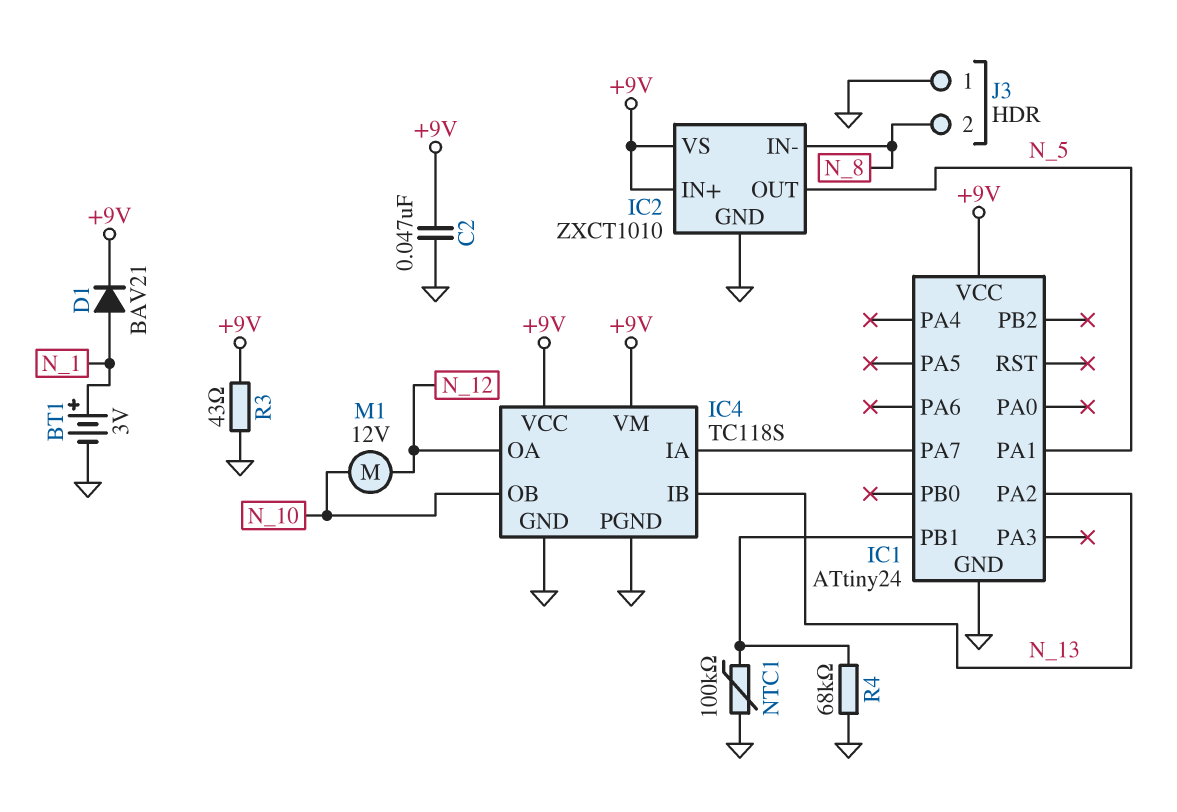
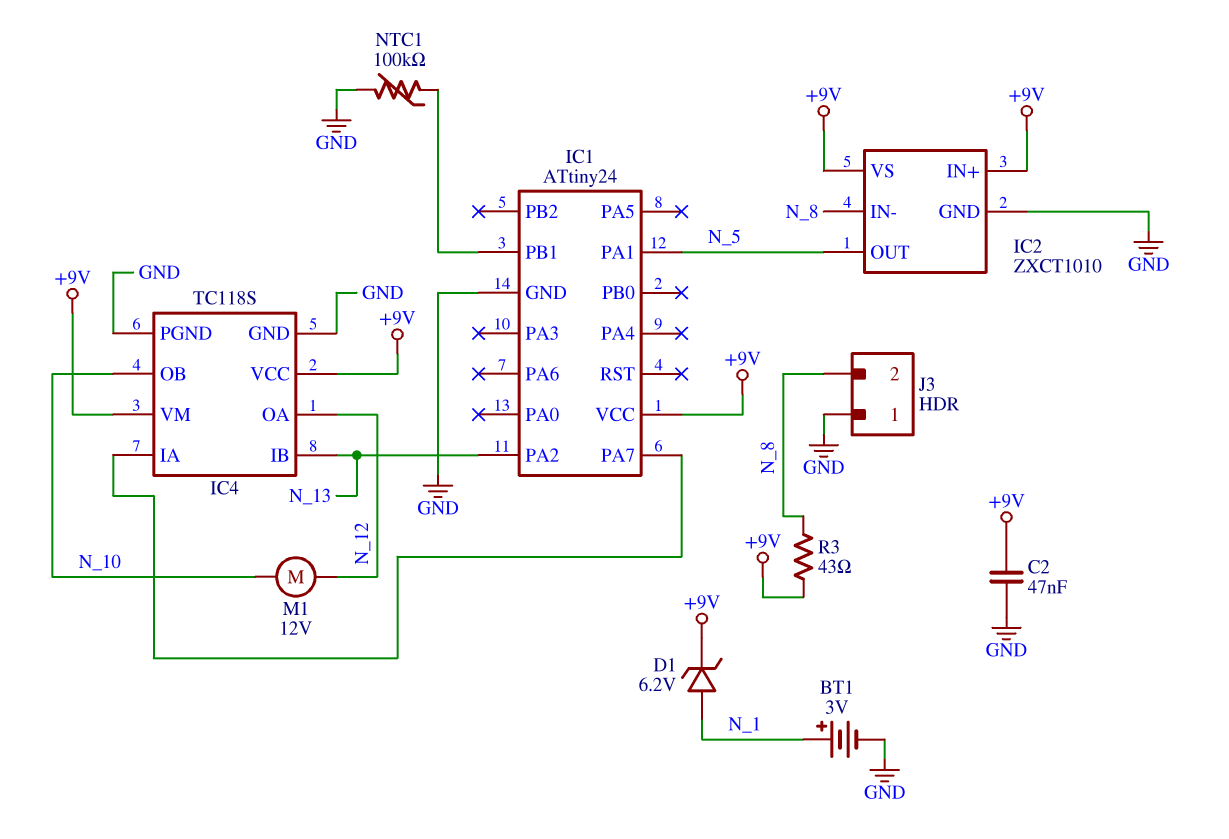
D1: diode BAV21 (A N_1, K +9V) -> zener 6.2V (A N_1, K +9V)
R3: 43 (+9V, GND) -> 43 (+9V, N_8)
R4: 68k (GND, IC1/PB1) -> none

